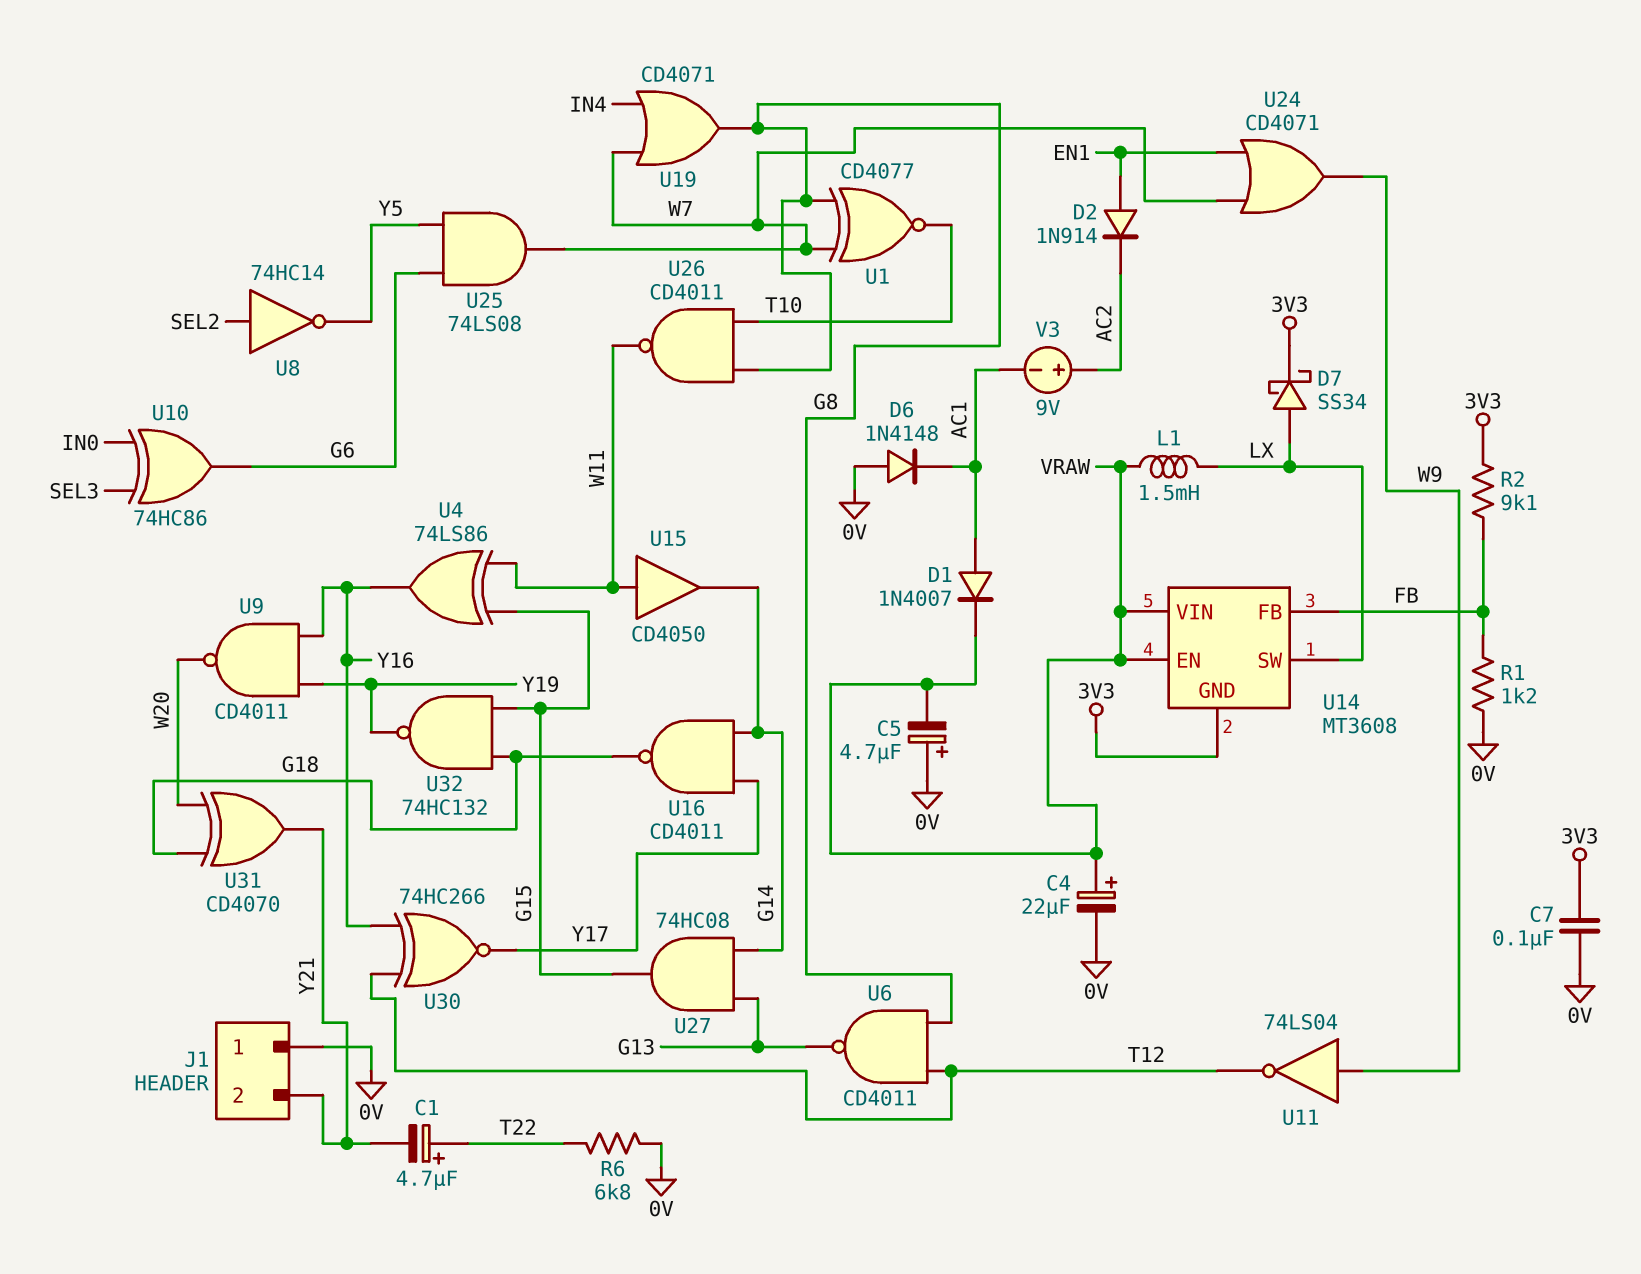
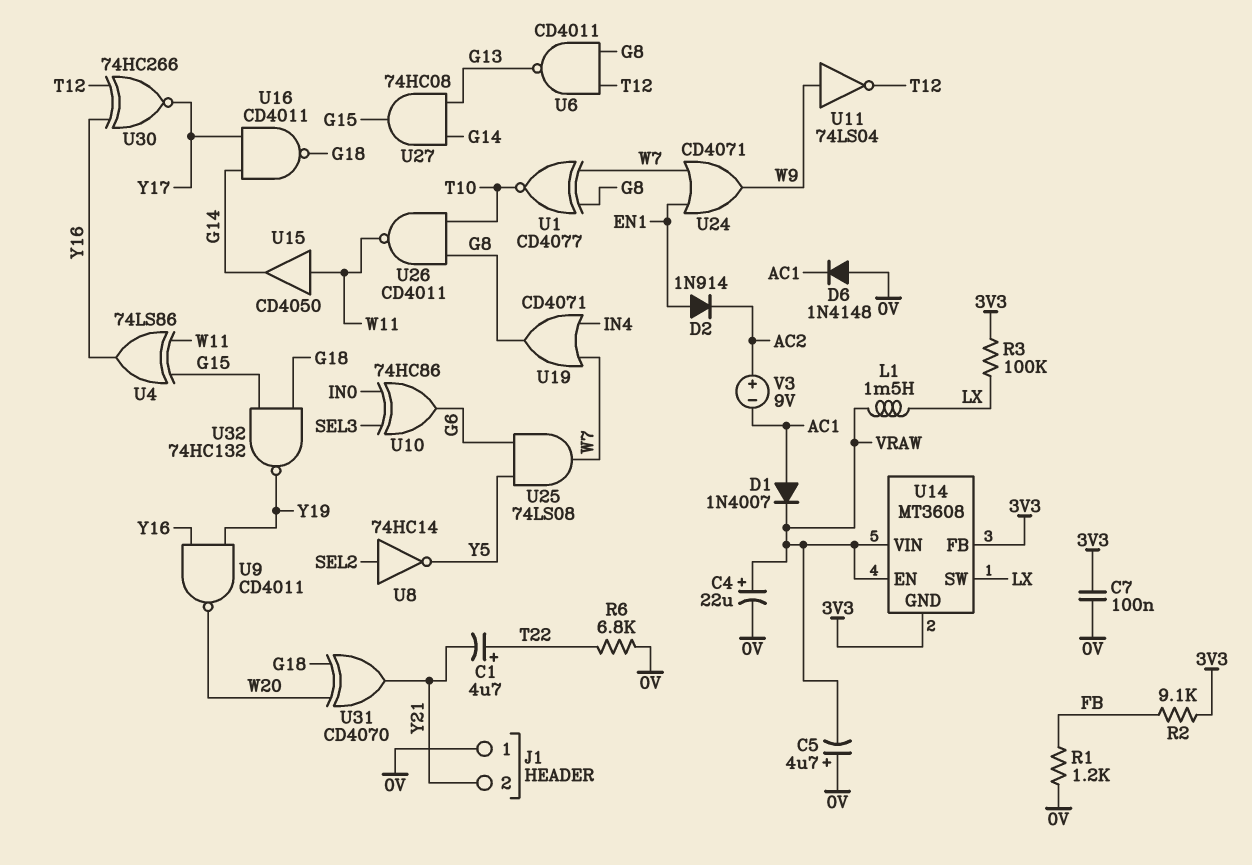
D7: schottky SS34 (A LX, K 3V3) -> none
R3: none -> 100k (3V3, LX)
U14 pin FB: FB -> 3V3

